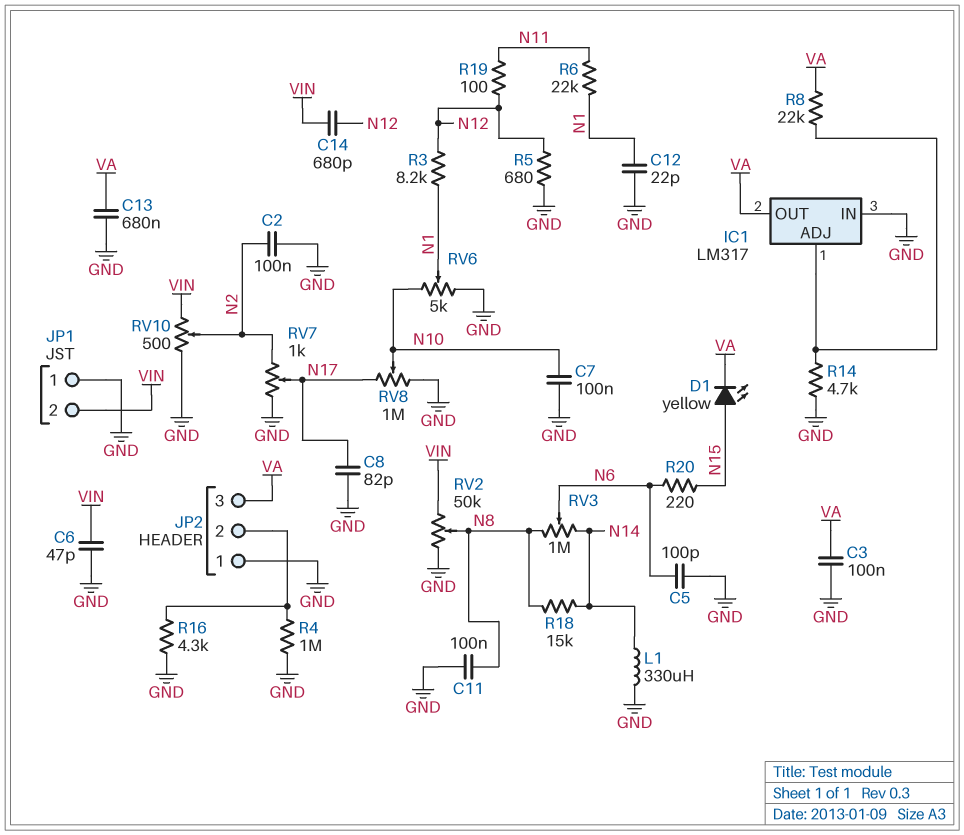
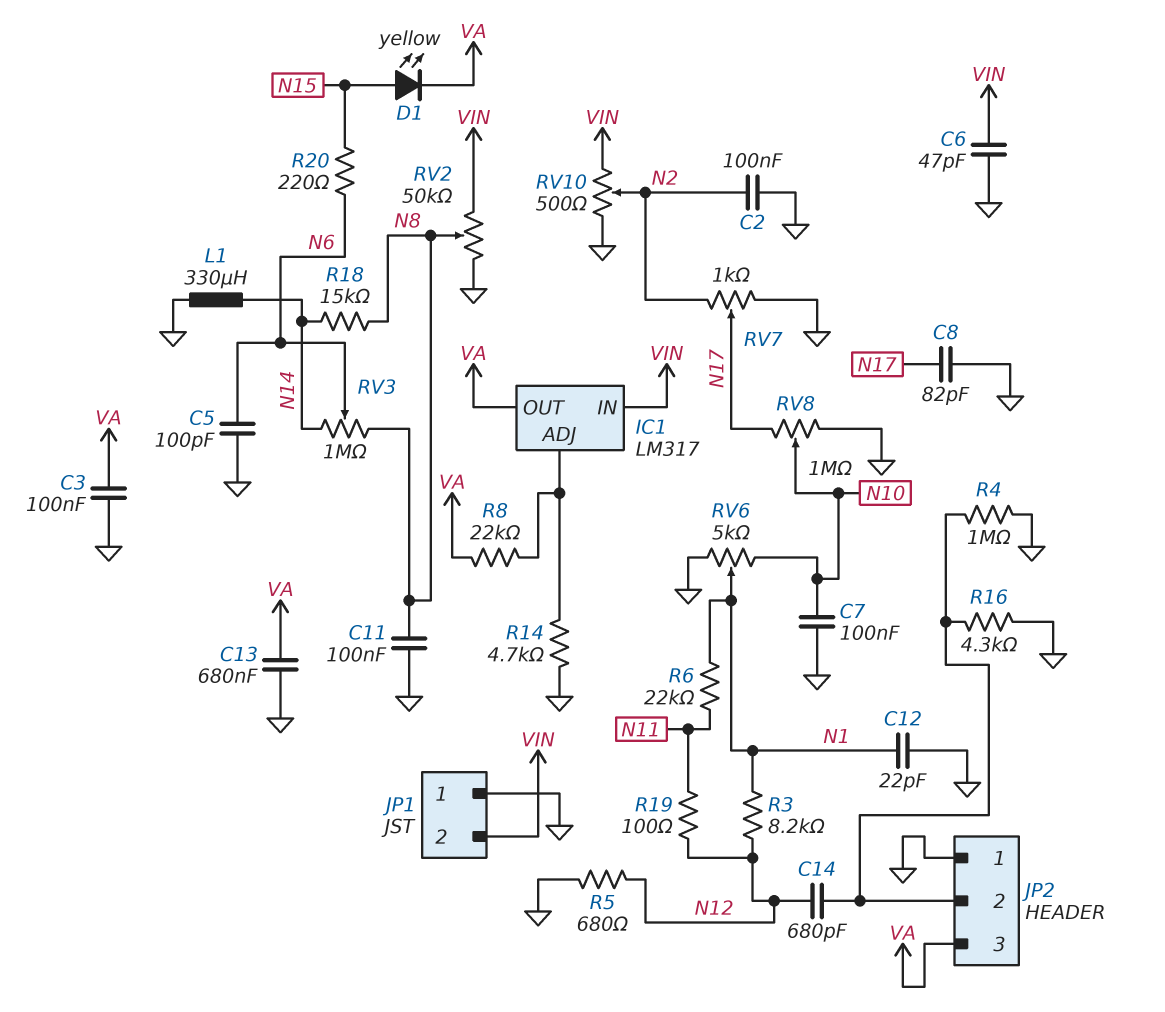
C14: 680pF (N12, VIN) -> 680pF (JP2/2, N12)
IC1 pin IN: GND -> VIN

